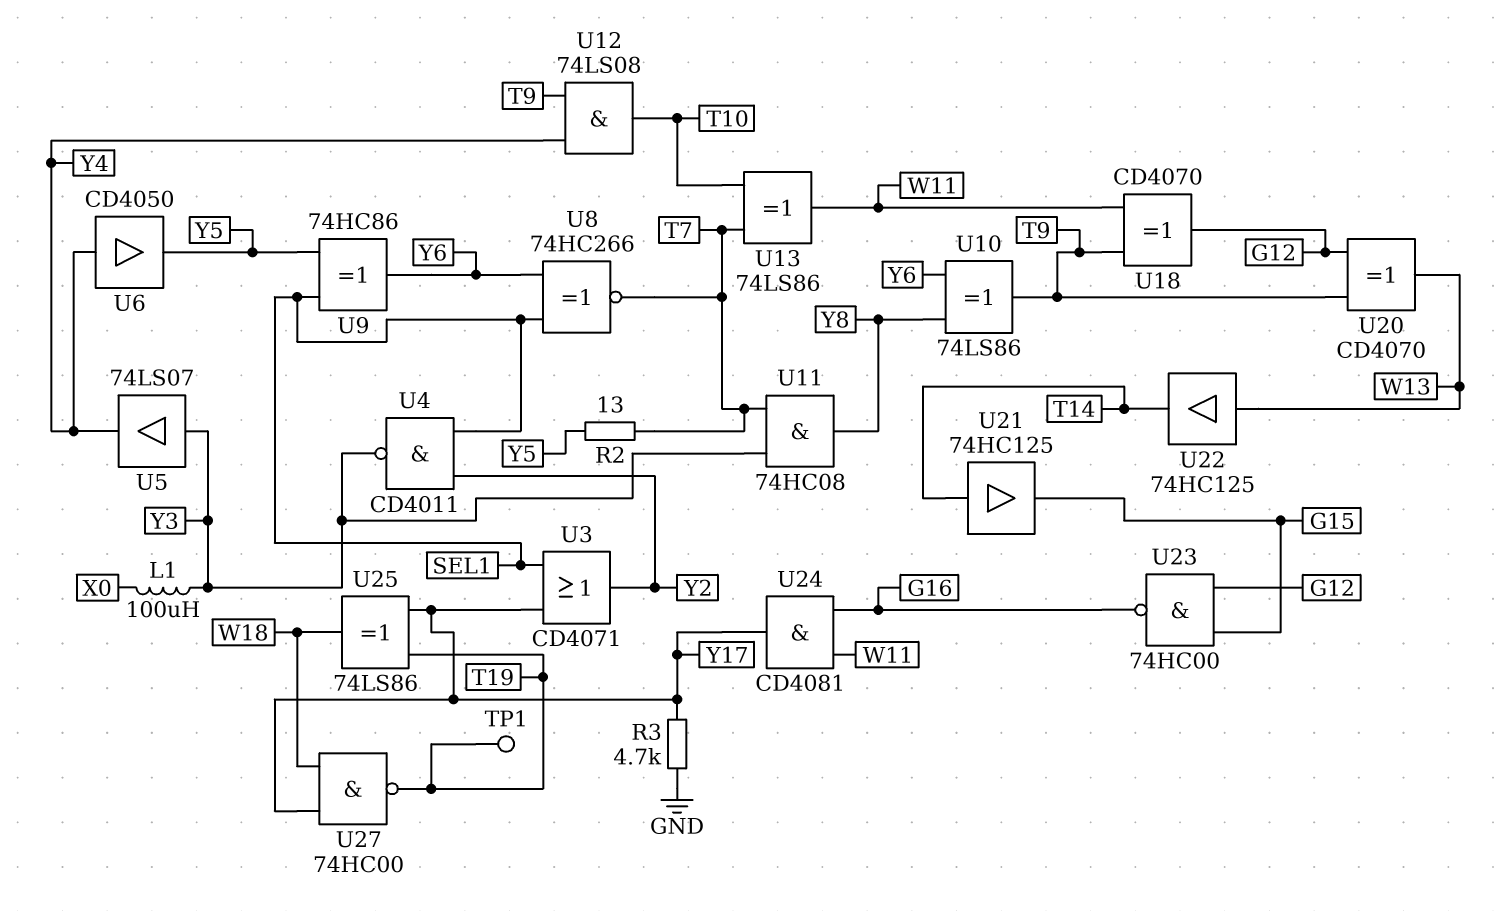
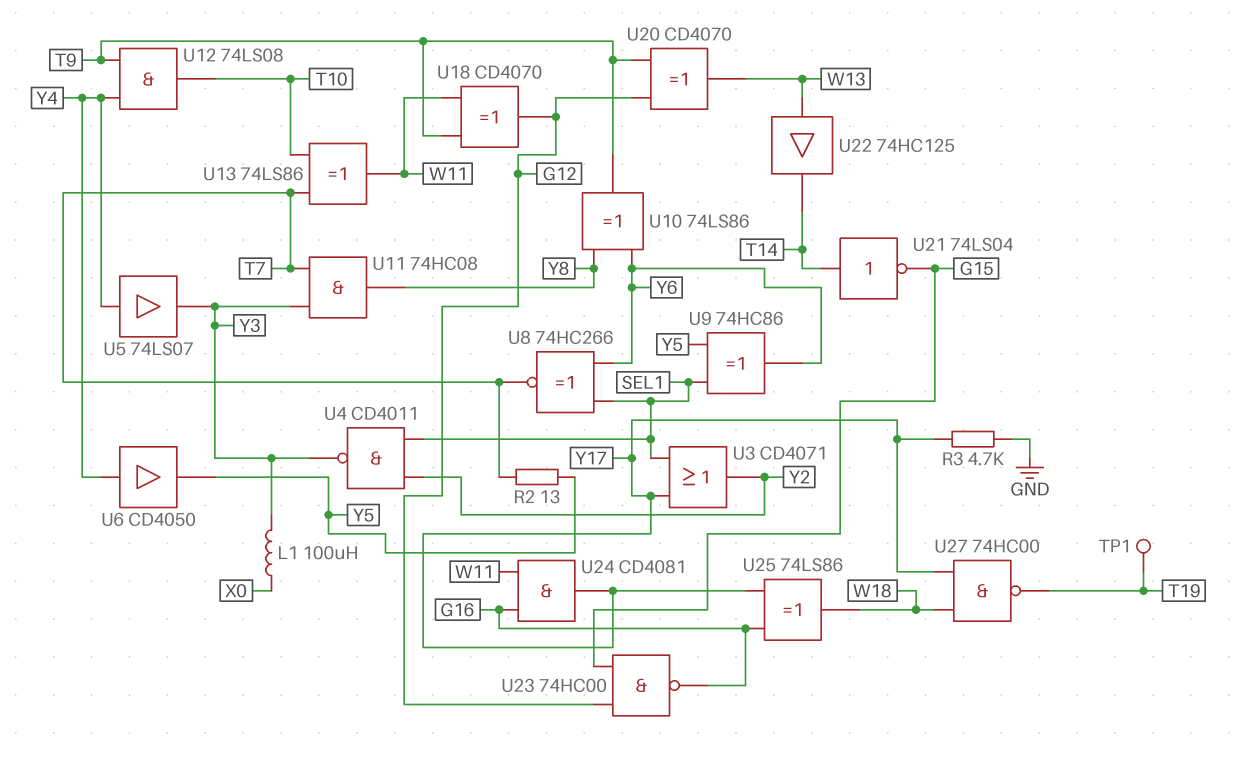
U5: buffer 74LS07 (in Y3, out Y4) -> buffer 74LS07 (in Y4, out Y3)
U21: buffer 74HC125 (in T14, out G15) -> NOT 74LS04 (in T14, out G15)
U25: XOR 74LS86 (in T19, in Y17, out W18) -> XOR 74LS86 (in G16, in Y17, out W18)

